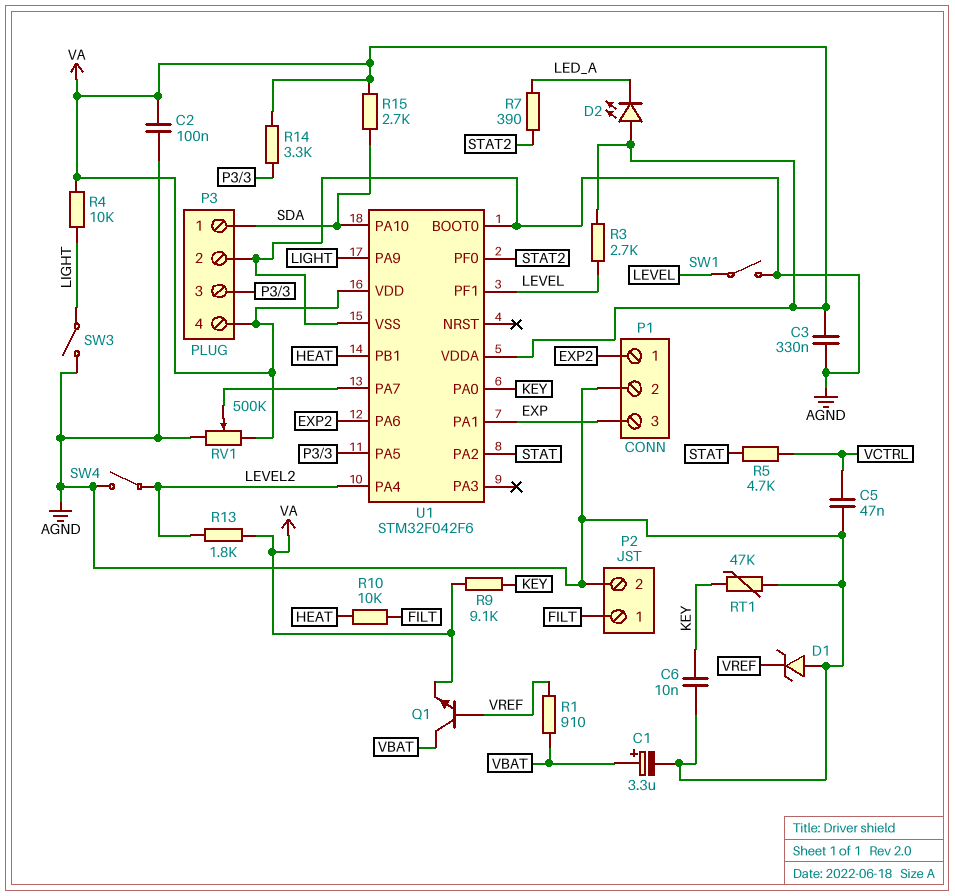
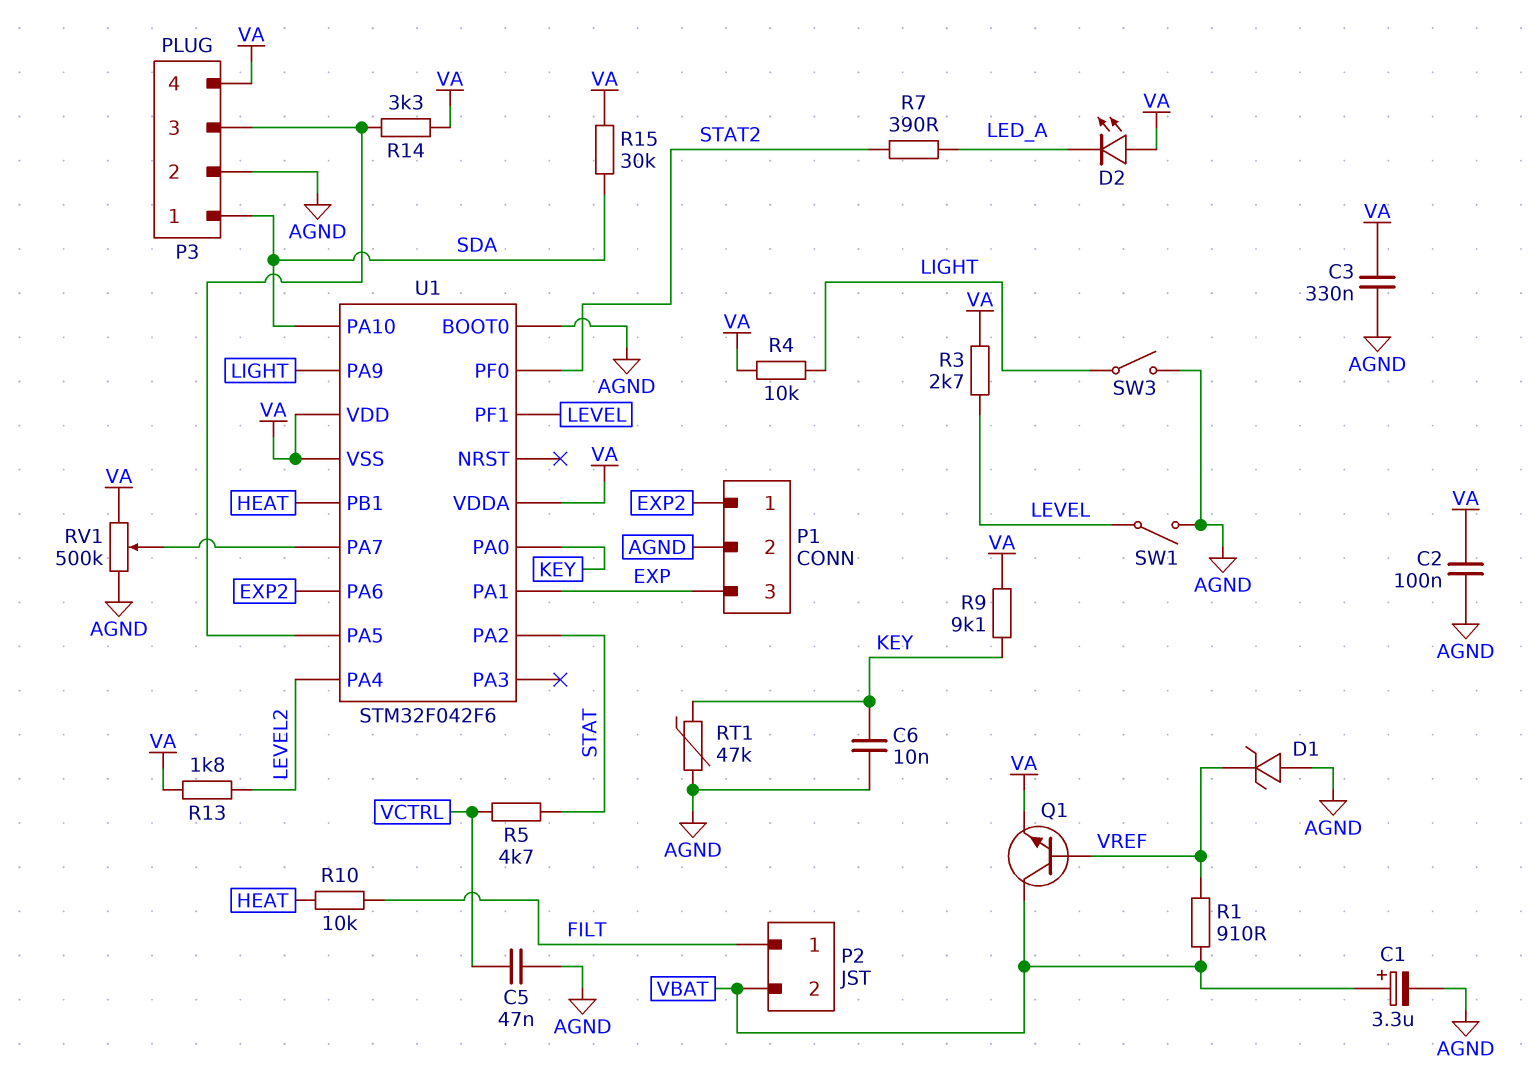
P2 pin 2: AGND -> VBAT
R15: 2.7k (SDA, VA) -> 30k (SDA, VA)
SW4: switch (AGND, LEVEL2) -> none
U1 pin VSS: AGND -> VA

